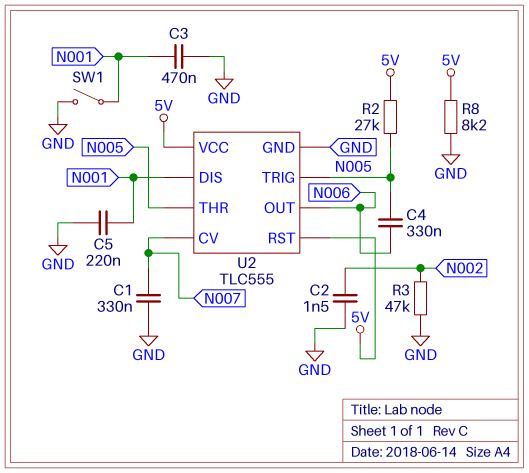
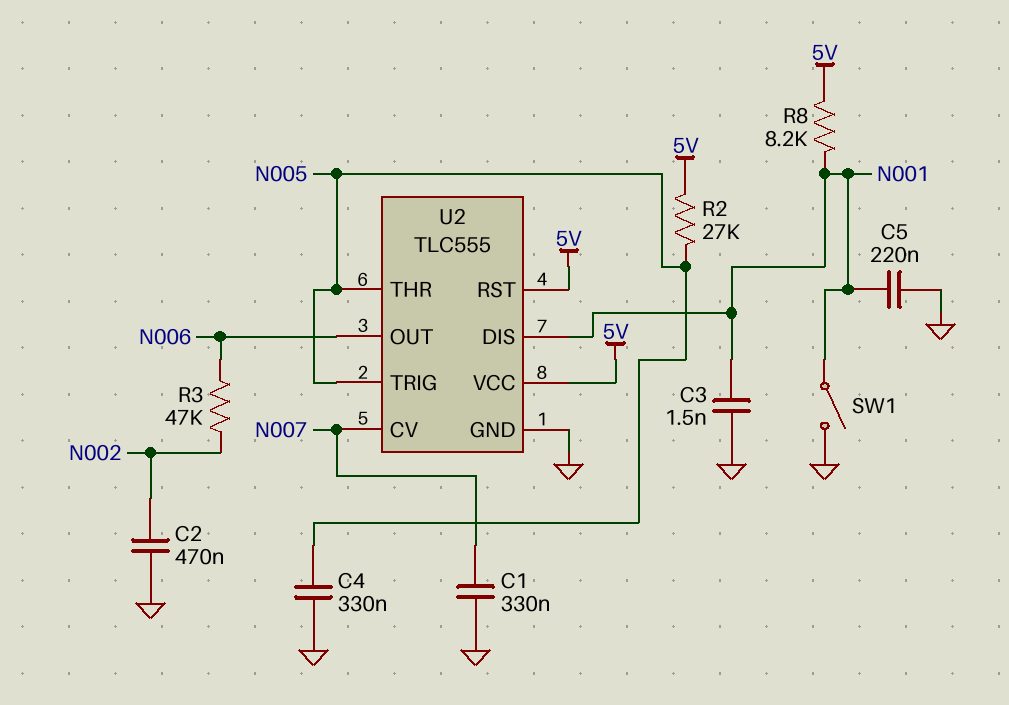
C2: 1.5nF (GND, N002) -> 470nF (GND, N002)
C3: 470nF (GND, N001) -> 1.5nF (GND, N001)
C4: 330nF (N005, N006) -> 330nF (GND, N005)
R3: 47k (GND, N002) -> 47k (N002, N006)
R8: 8.2k (5V, GND) -> 8.2k (5V, N001)

